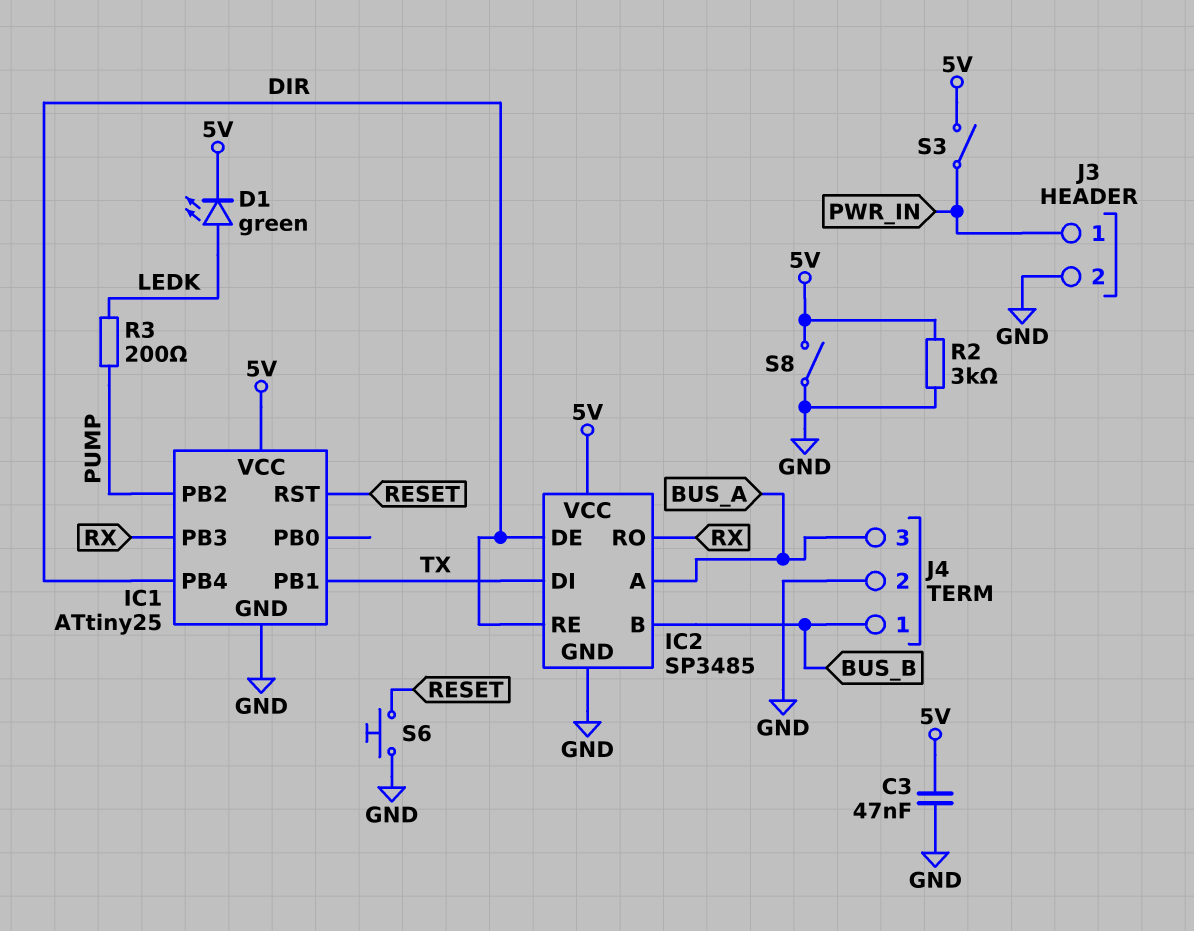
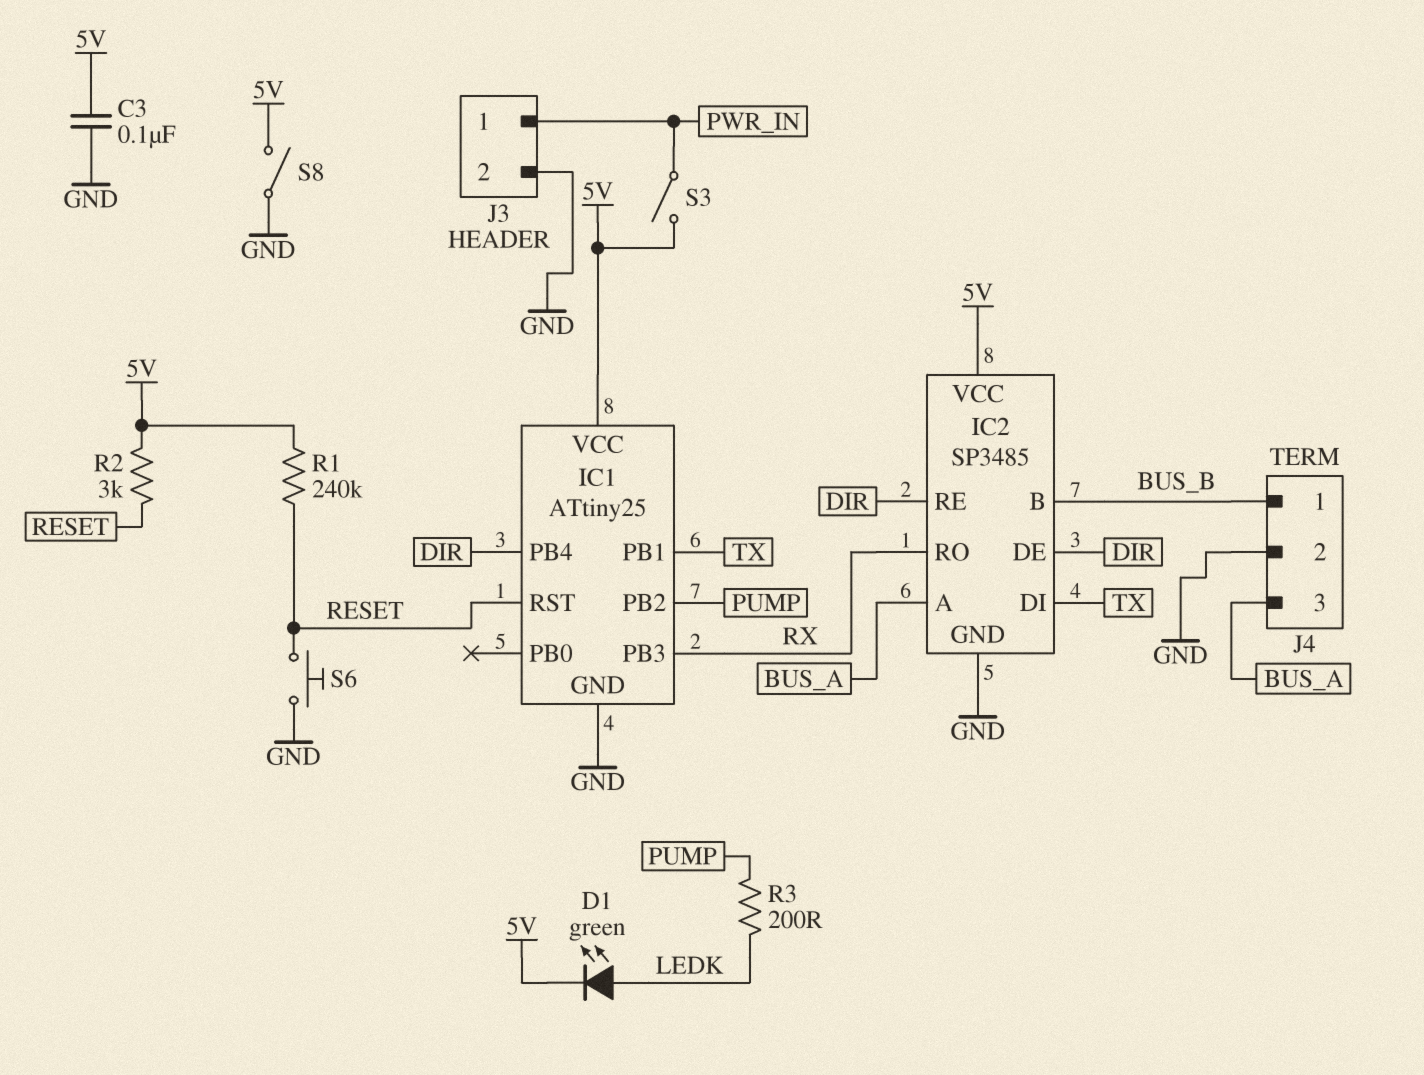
C3: 47nF (5V, GND) -> 100nF (5V, GND)
R1: none -> 240k (5V, RESET)
R2: 3k (5V, GND) -> 3k (5V, RESET)

